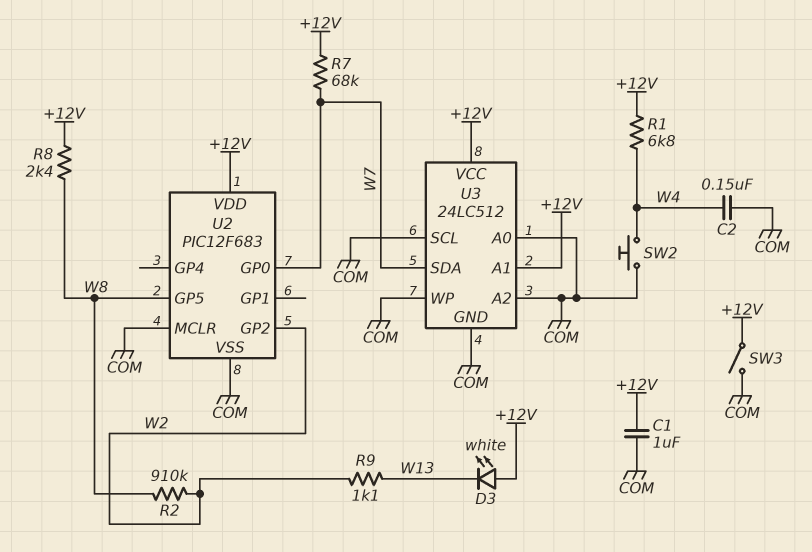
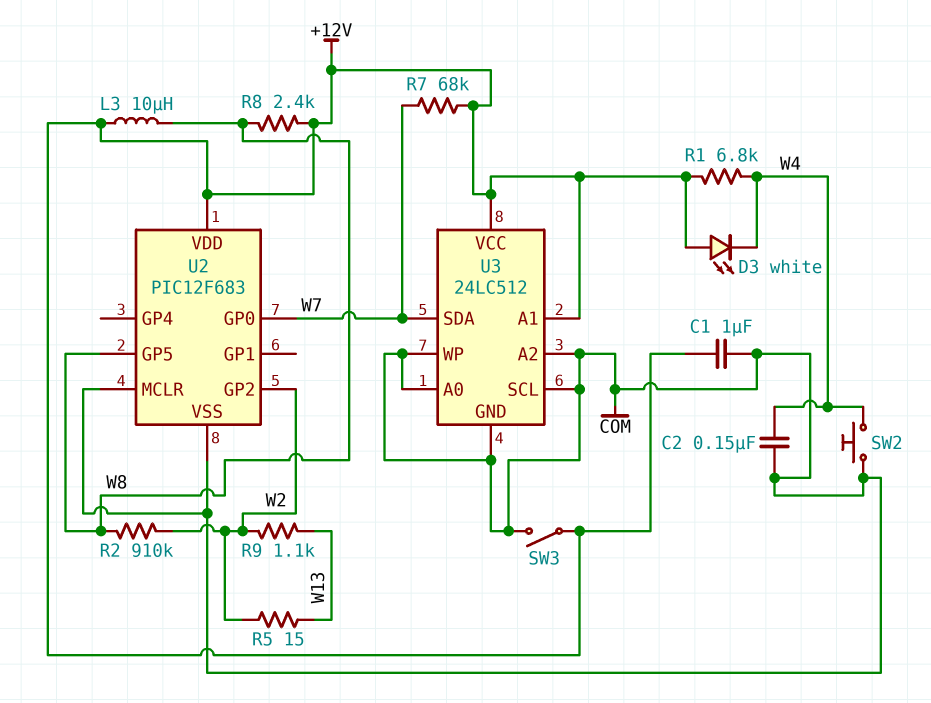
D3: LED white (A +12V, K W13) -> LED white (A +12V, K W4)
L3: none -> 10uH (+12V, W8)
R5: none -> 15 (W2, W13)

